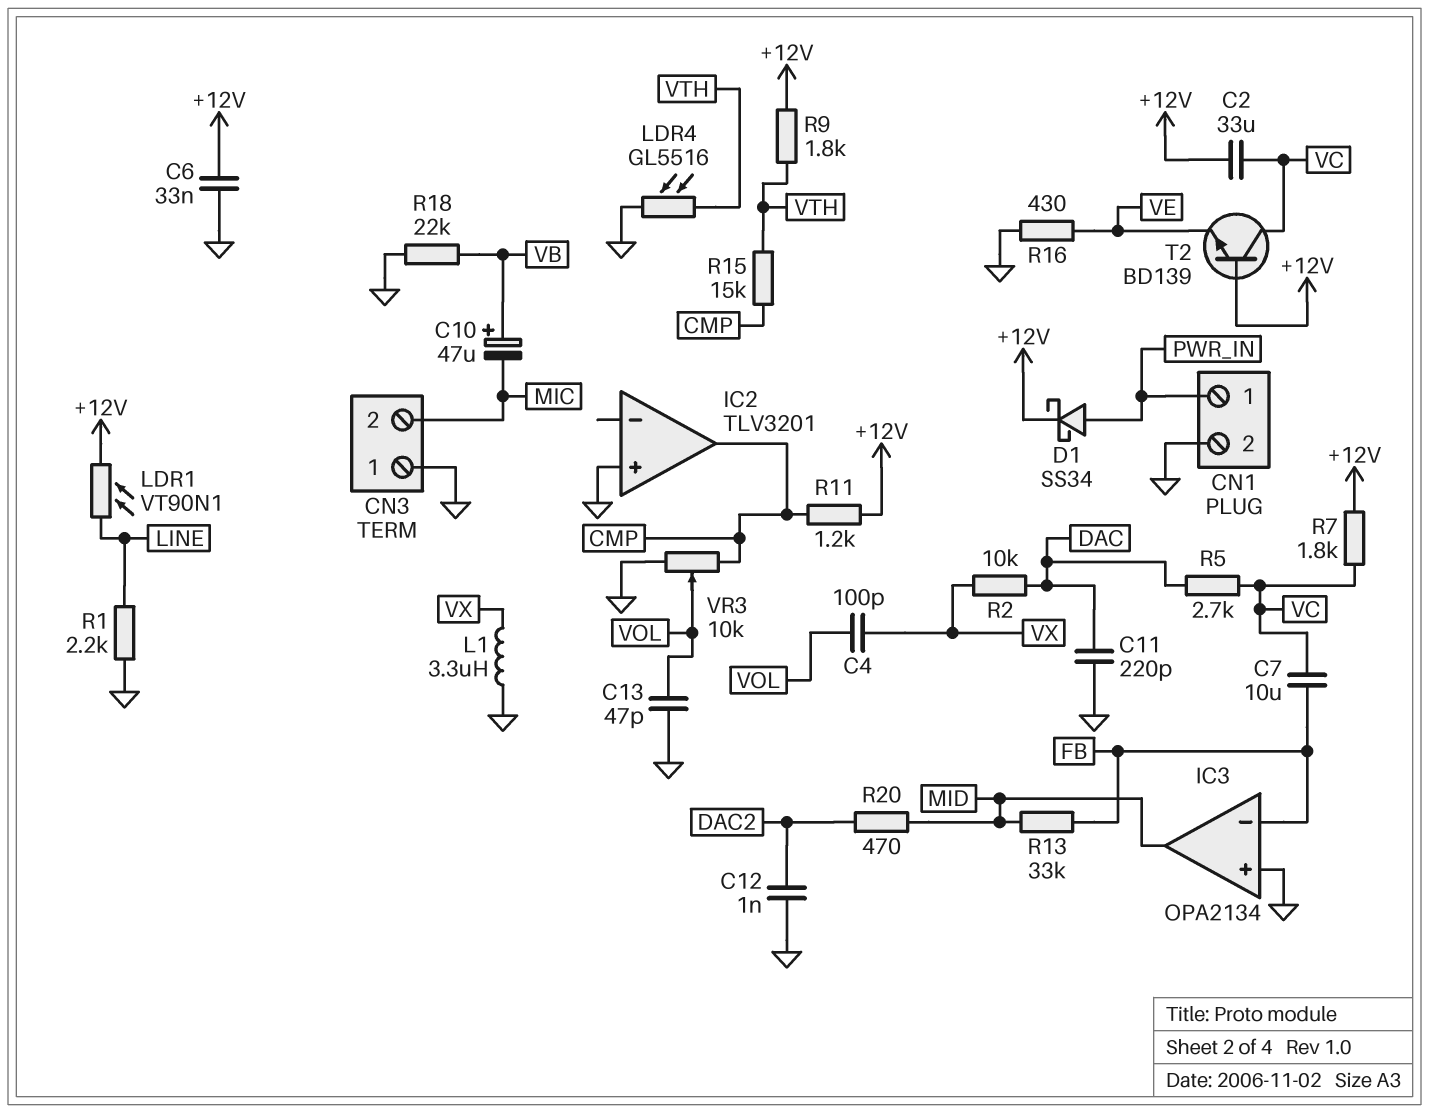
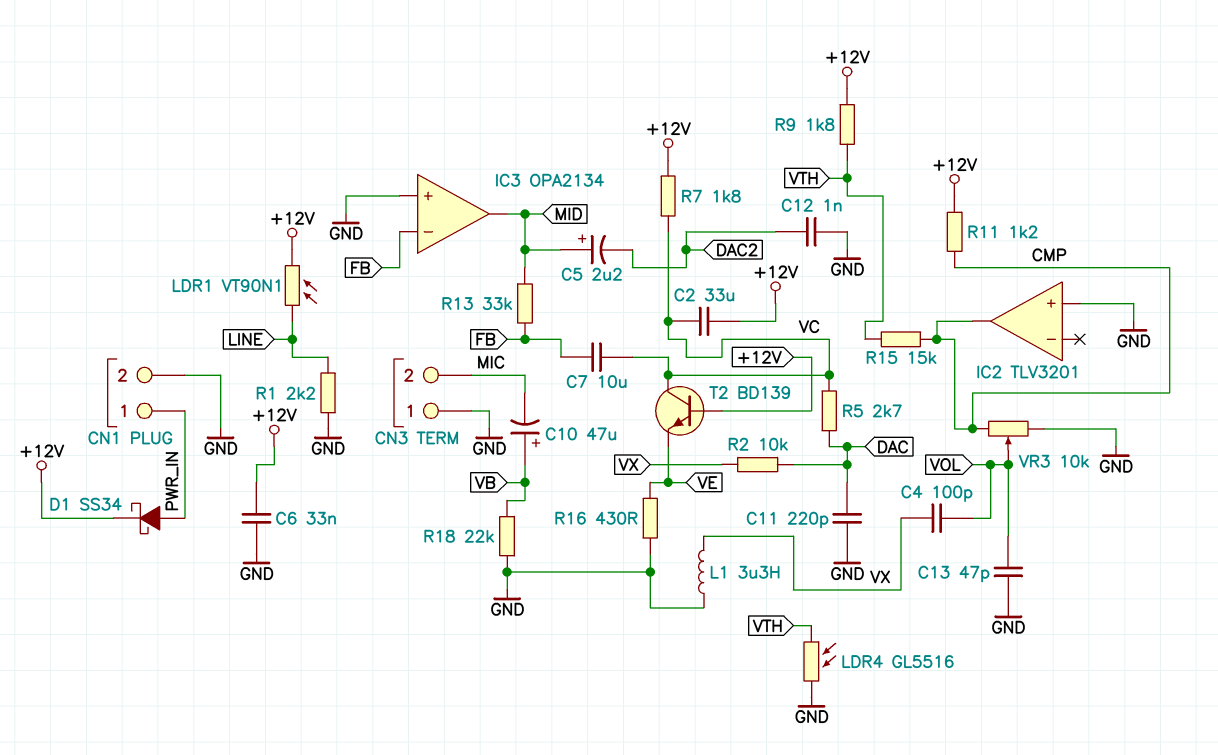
C5: none -> 2.2uF (plus MID, minus DAC2)
R20: 470 (DAC2, MID) -> none

